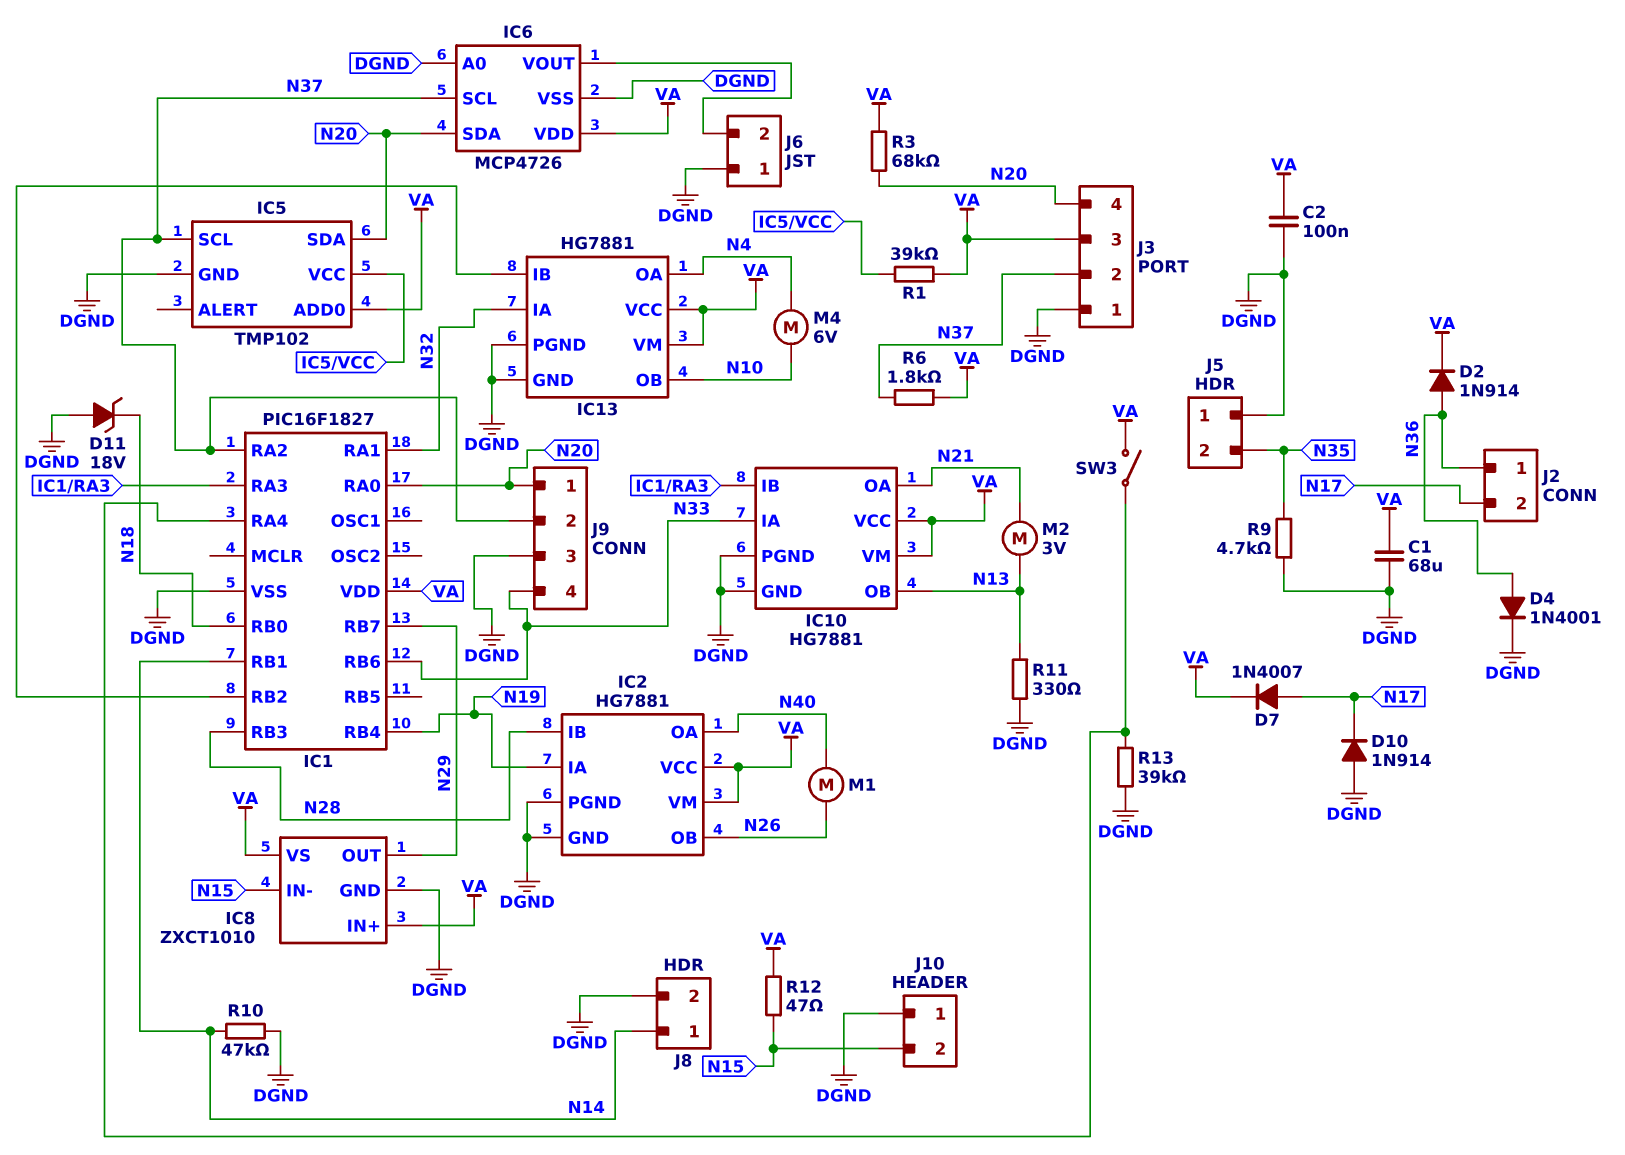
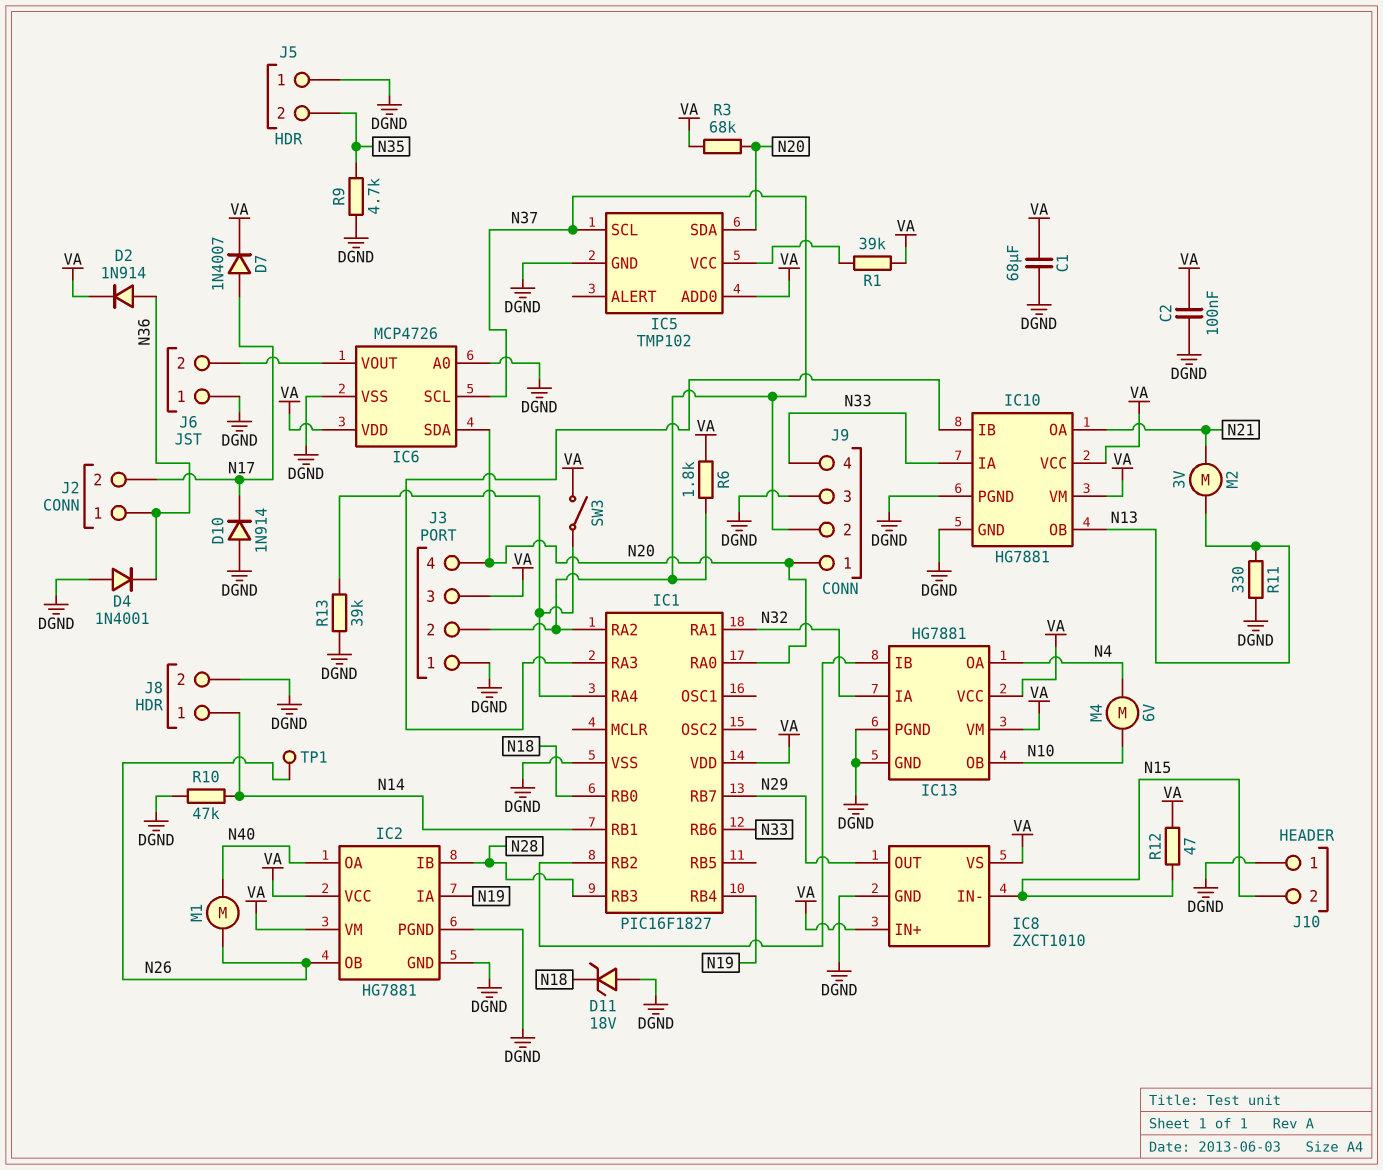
D4: diode 1N4001 (A N36, K DGND) -> diode 1N4001 (A DGND, K N36)
TP1: none -> test point (N26)

